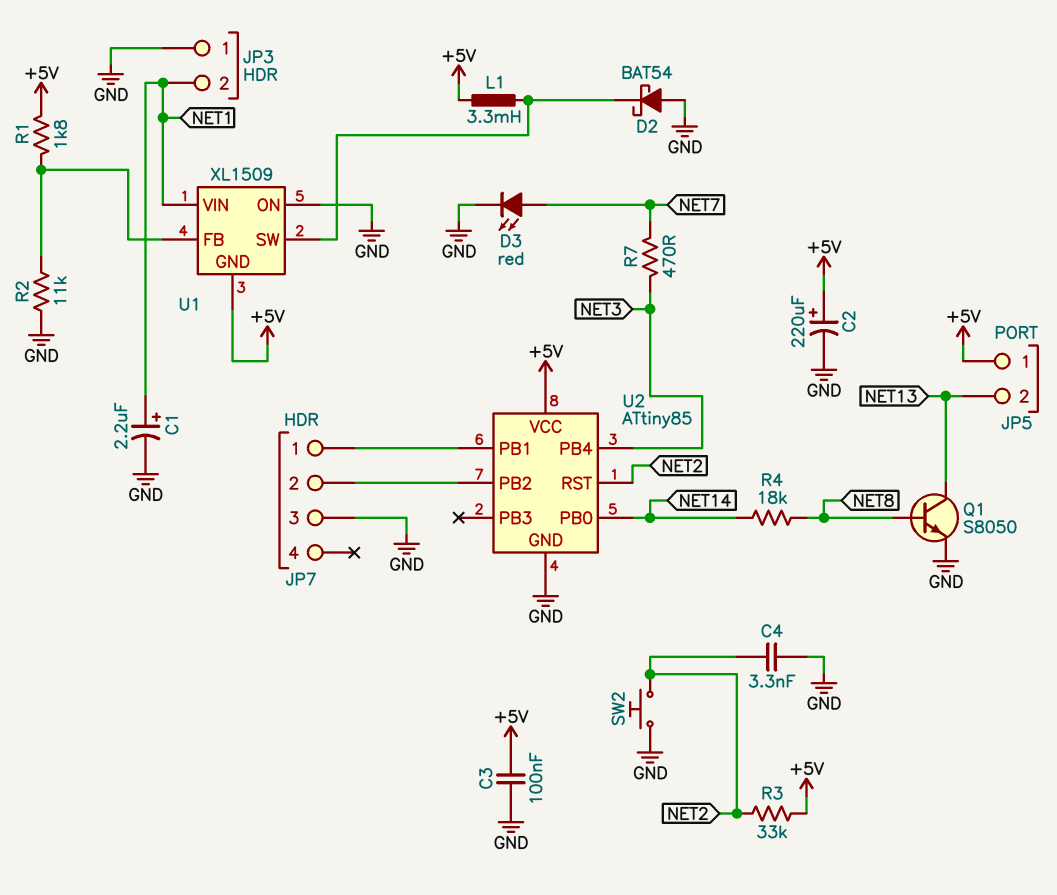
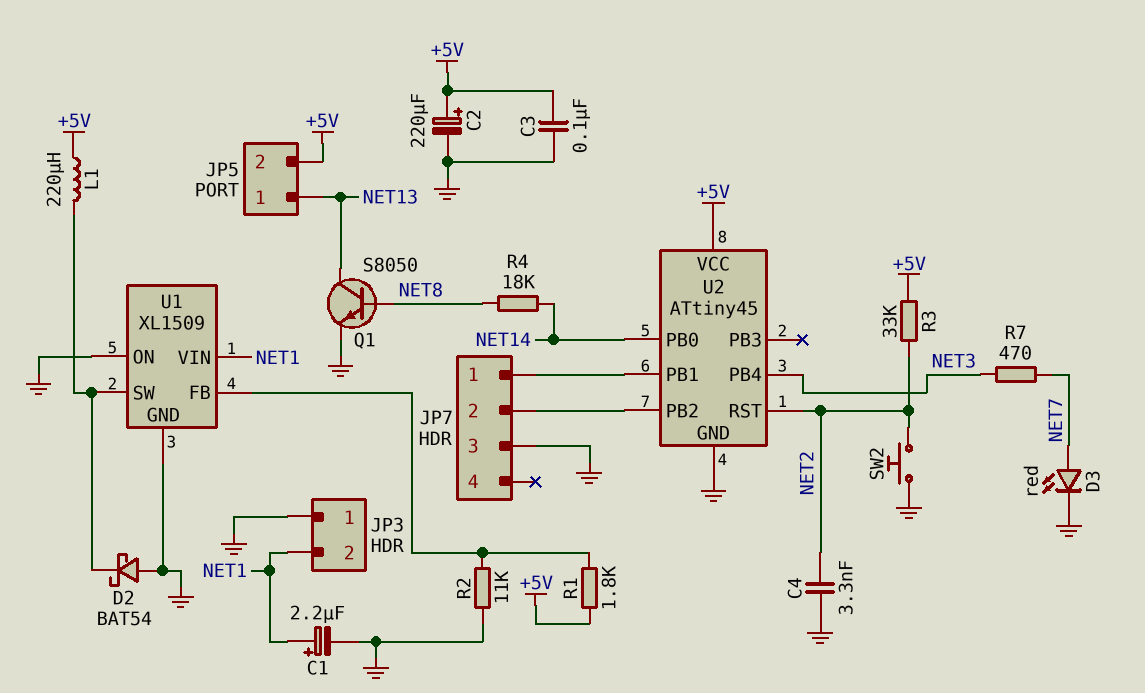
JP5 pin 1: +5V -> NET13
JP5 pin 2: NET13 -> +5V
L1: 3.3mH (+5V, U1/SW) -> 220uH (+5V, U1/SW)
U1 pin GND: +5V -> GND
U2: ATtiny85 -> ATtiny45

